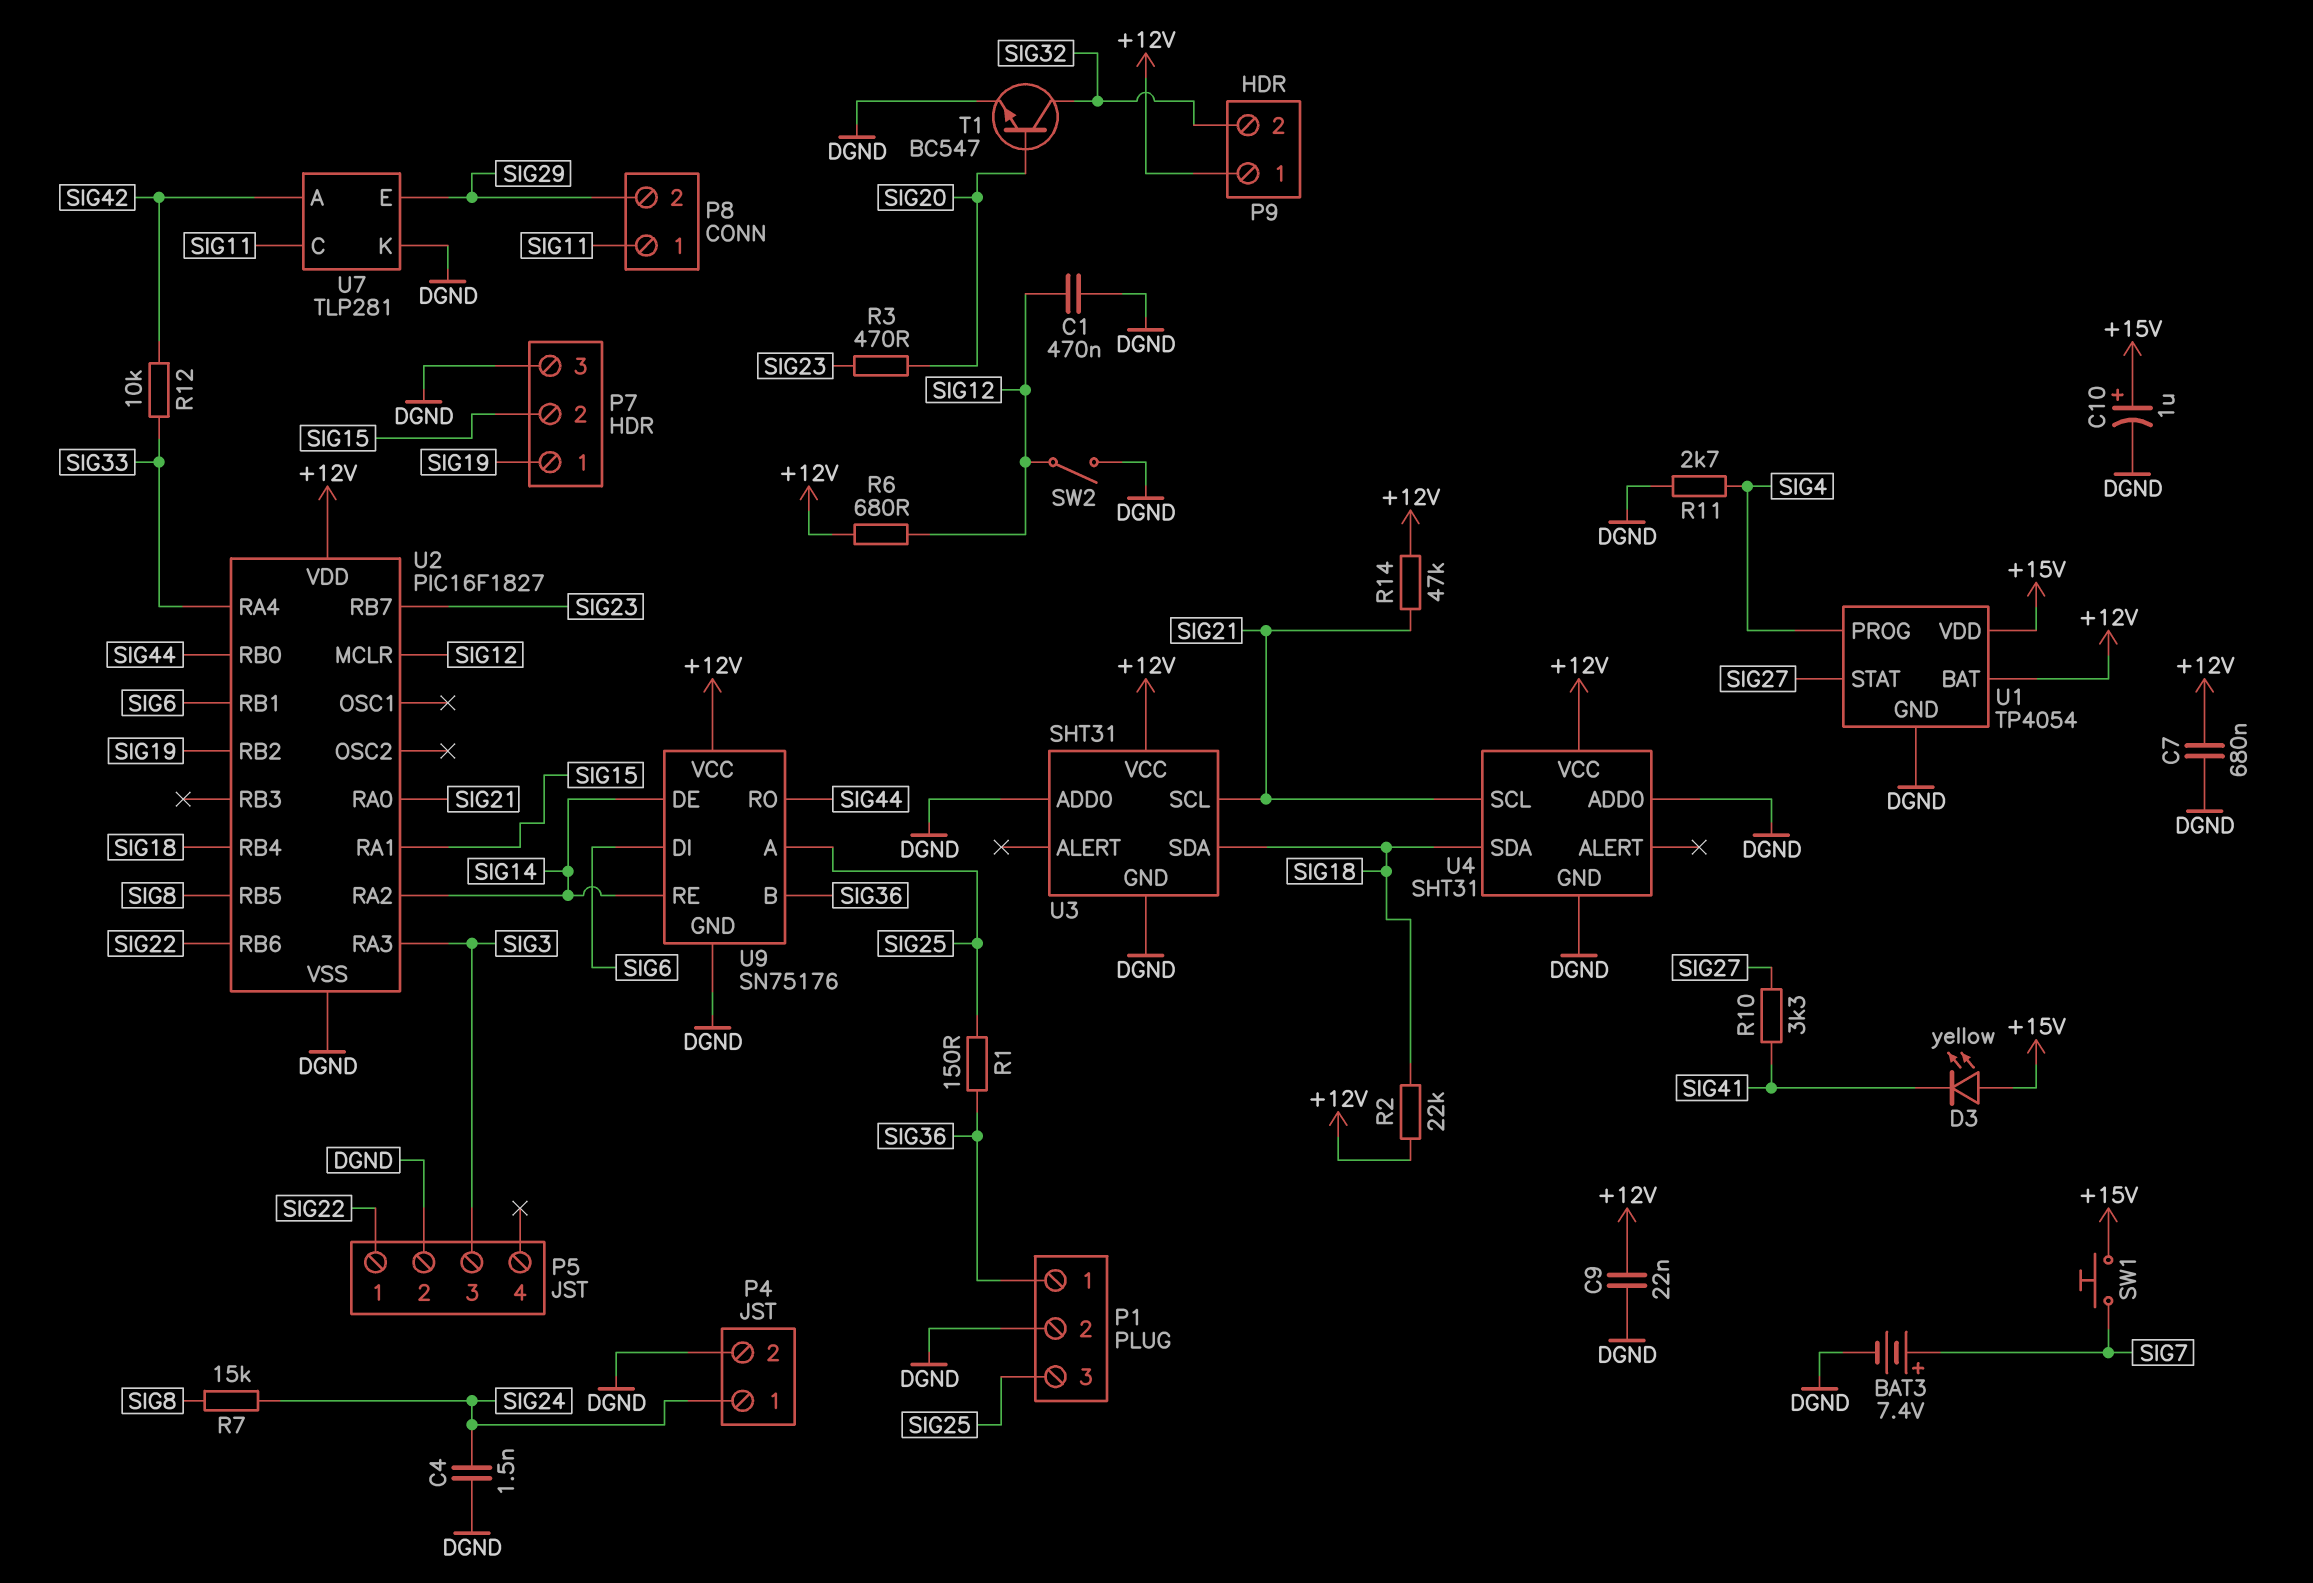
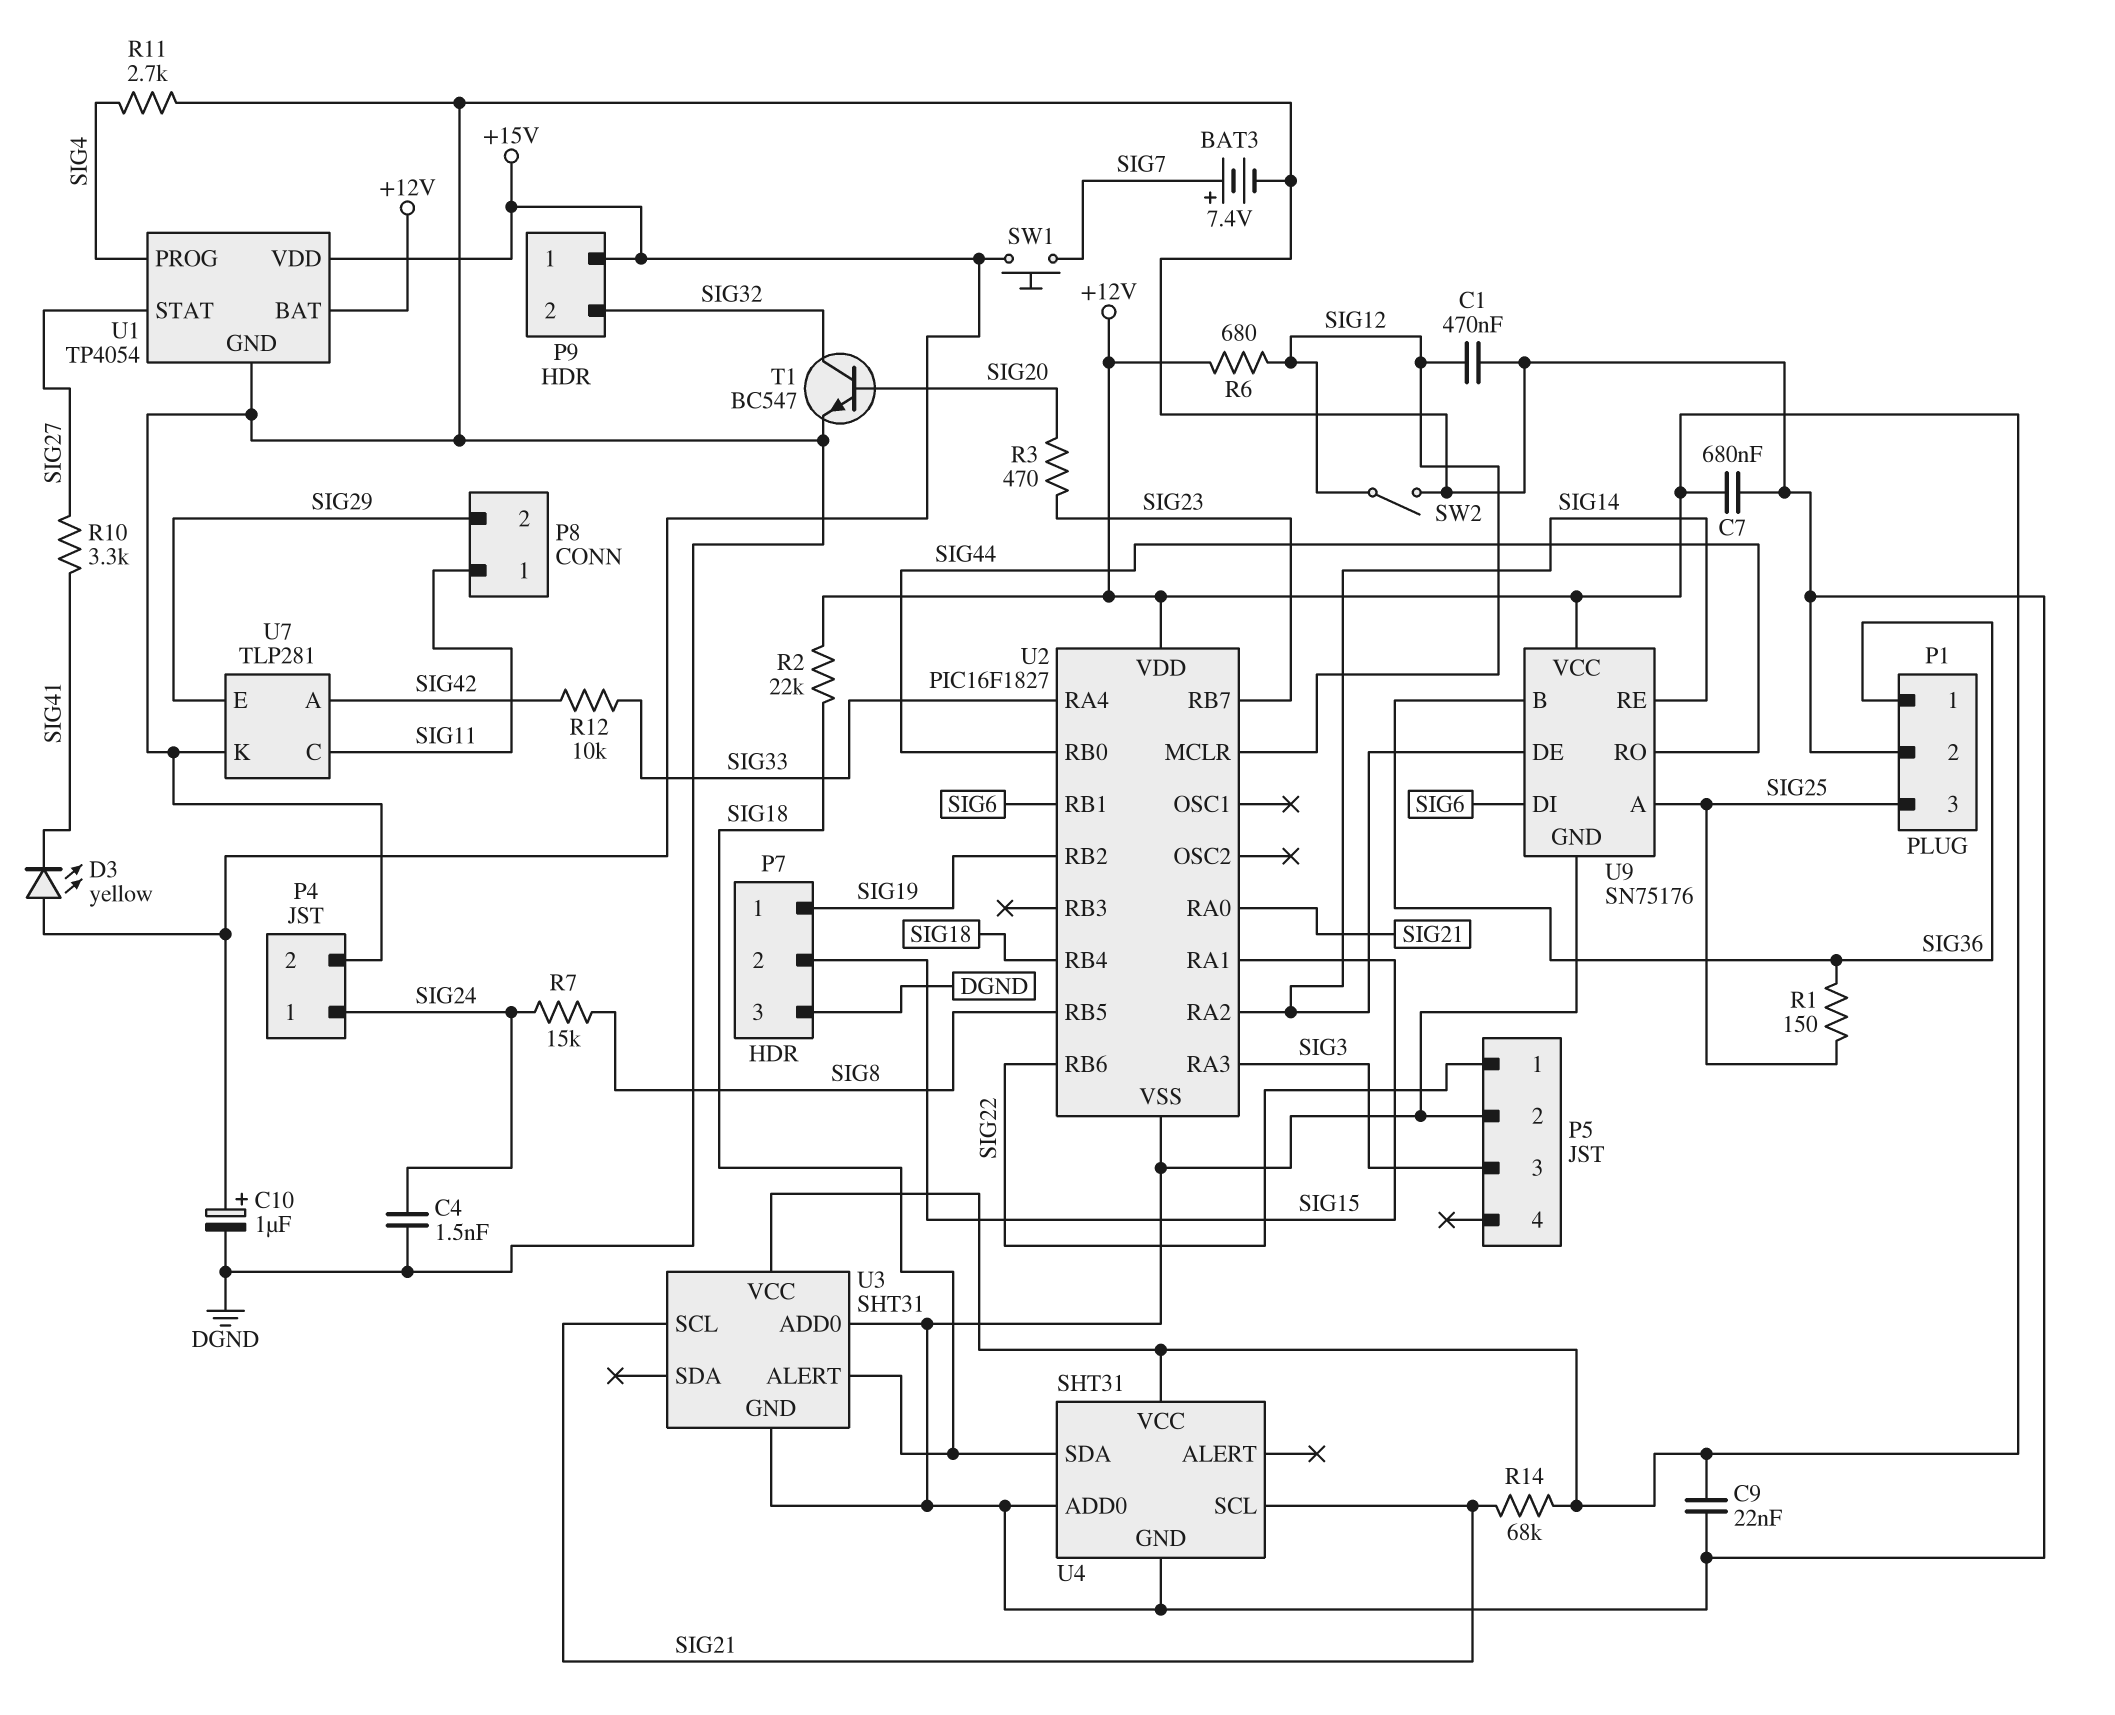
P9 pin 1: +12V -> +15V
R14: 47k (+12V, SIG21) -> 68k (+12V, SIG21)
U3 pin ALERT: none -> SIG18
U3 pin SDA: SIG18 -> none

